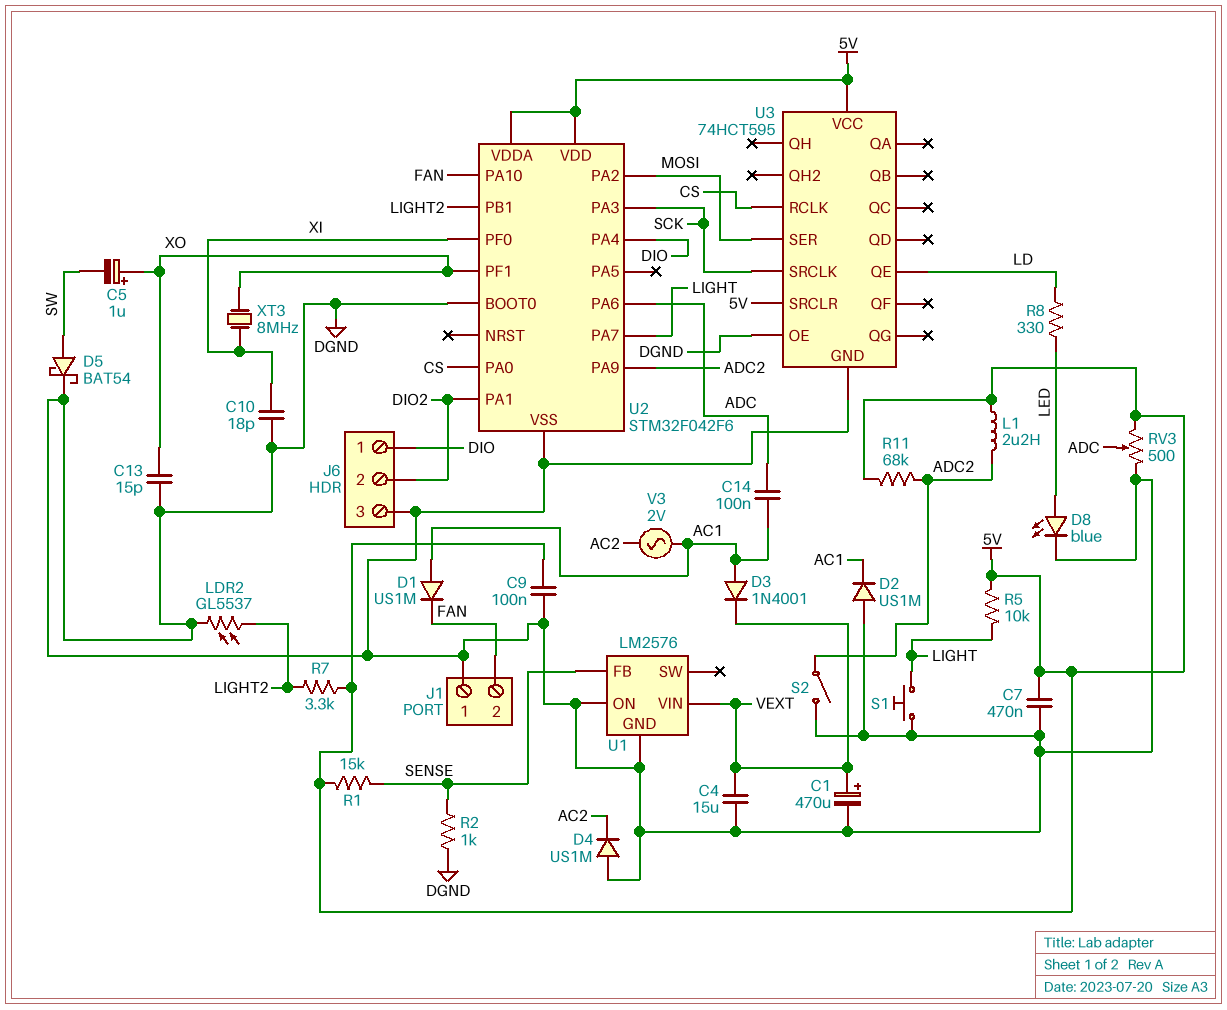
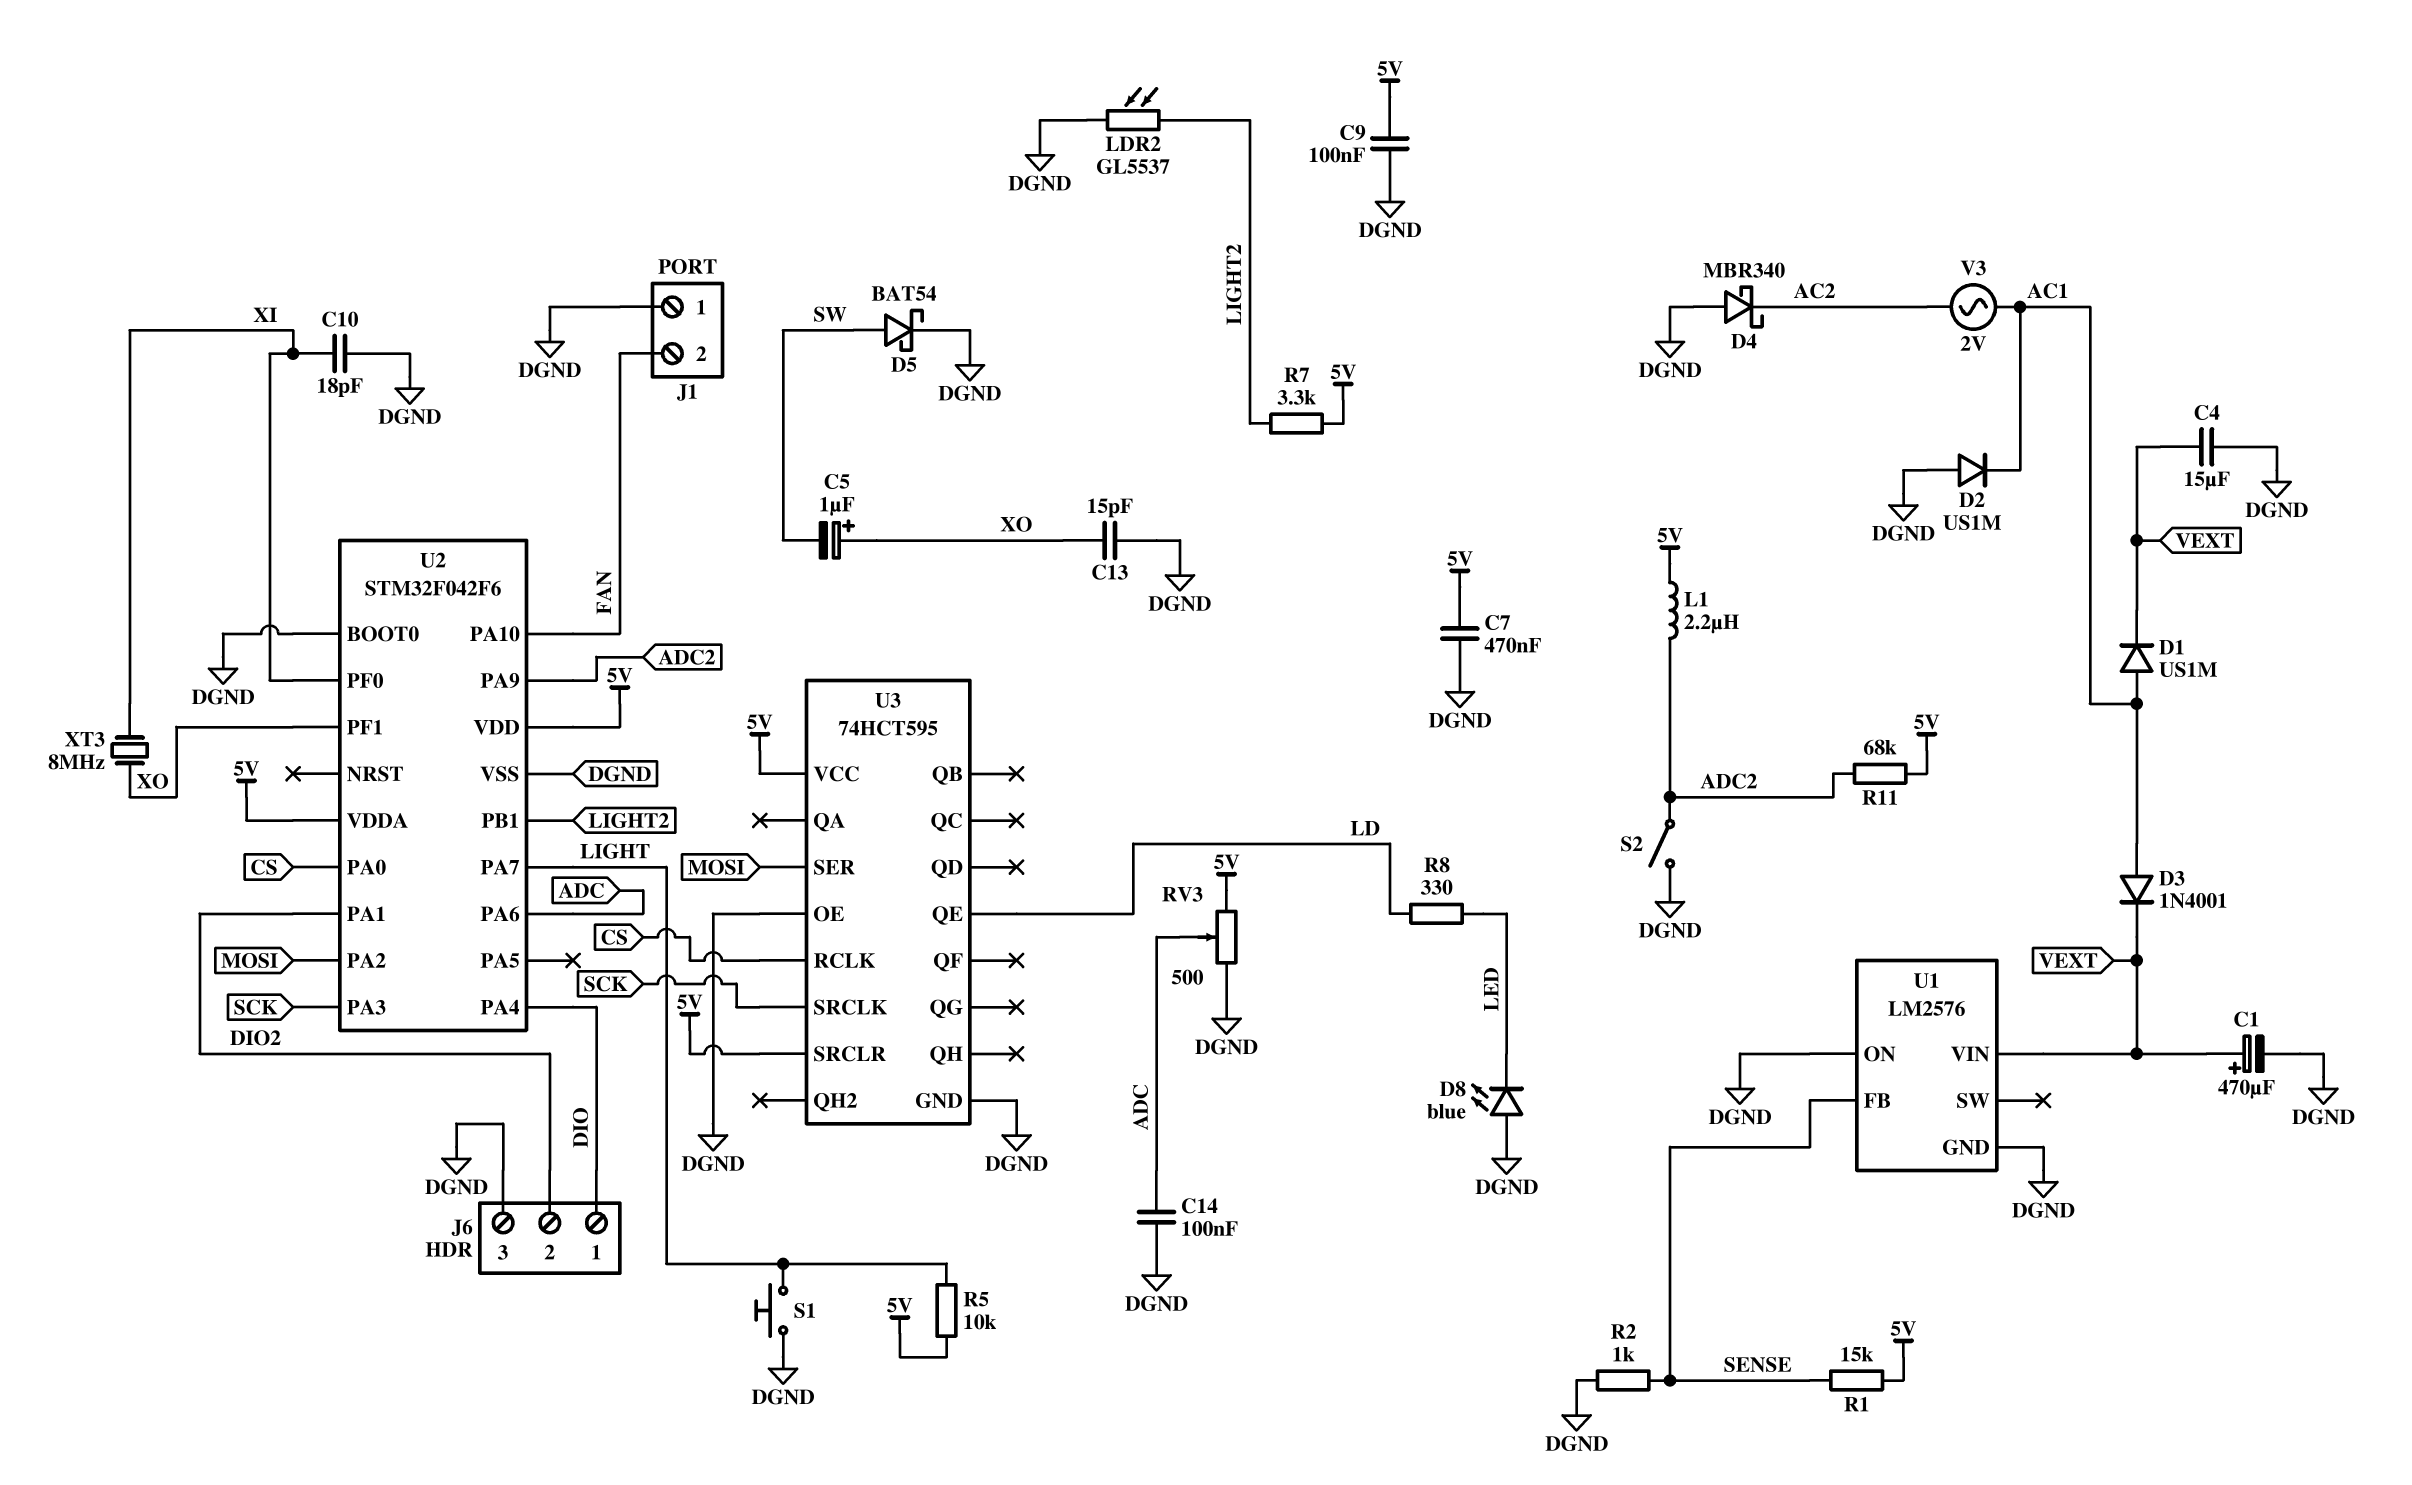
C14: 100nF (AC1, ADC) -> 100nF (ADC, DGND)
D1: diode US1M (A AC1, K FAN) -> diode US1M (A AC1, K VEXT)
D4: diode US1M (A DGND, K AC2) -> schottky MBR340 (A DGND, K AC2)
D8: LED blue (A LED, K DGND) -> LED blue (A DGND, K LED)

